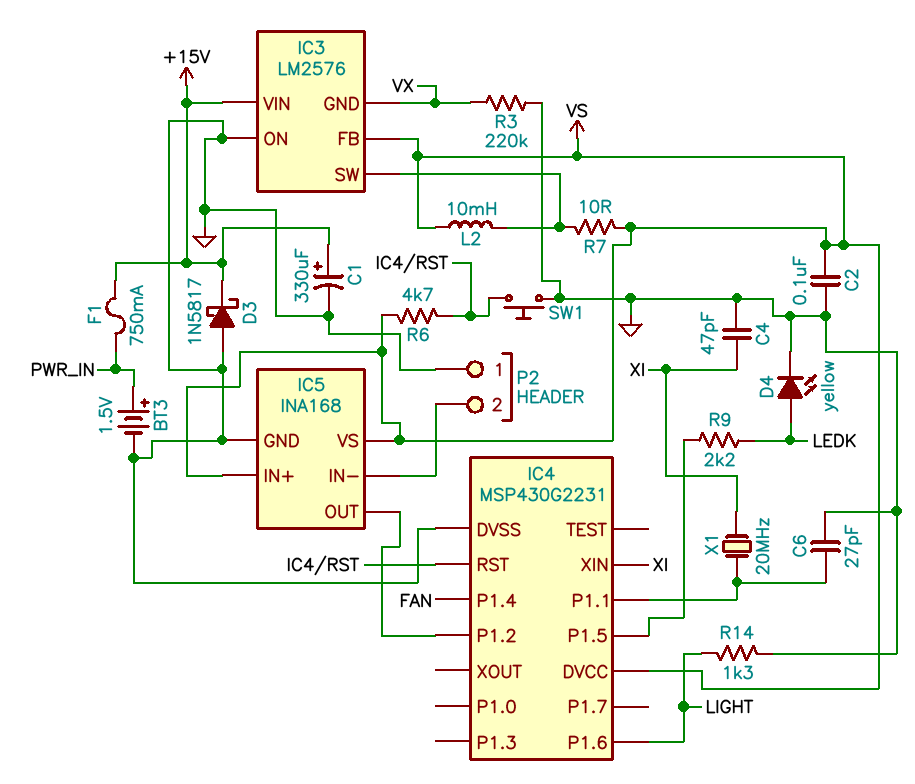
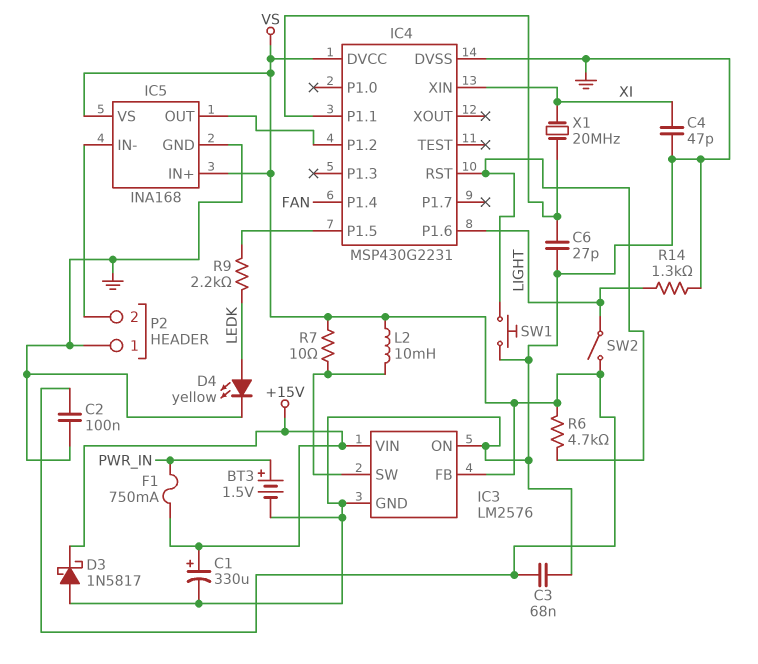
C3: none -> 68nF (GND, VS)
IC3 pin GND: VX -> GND
R3: 220k (GND, VX) -> none
SW2: none -> switch (LIGHT, VS)

